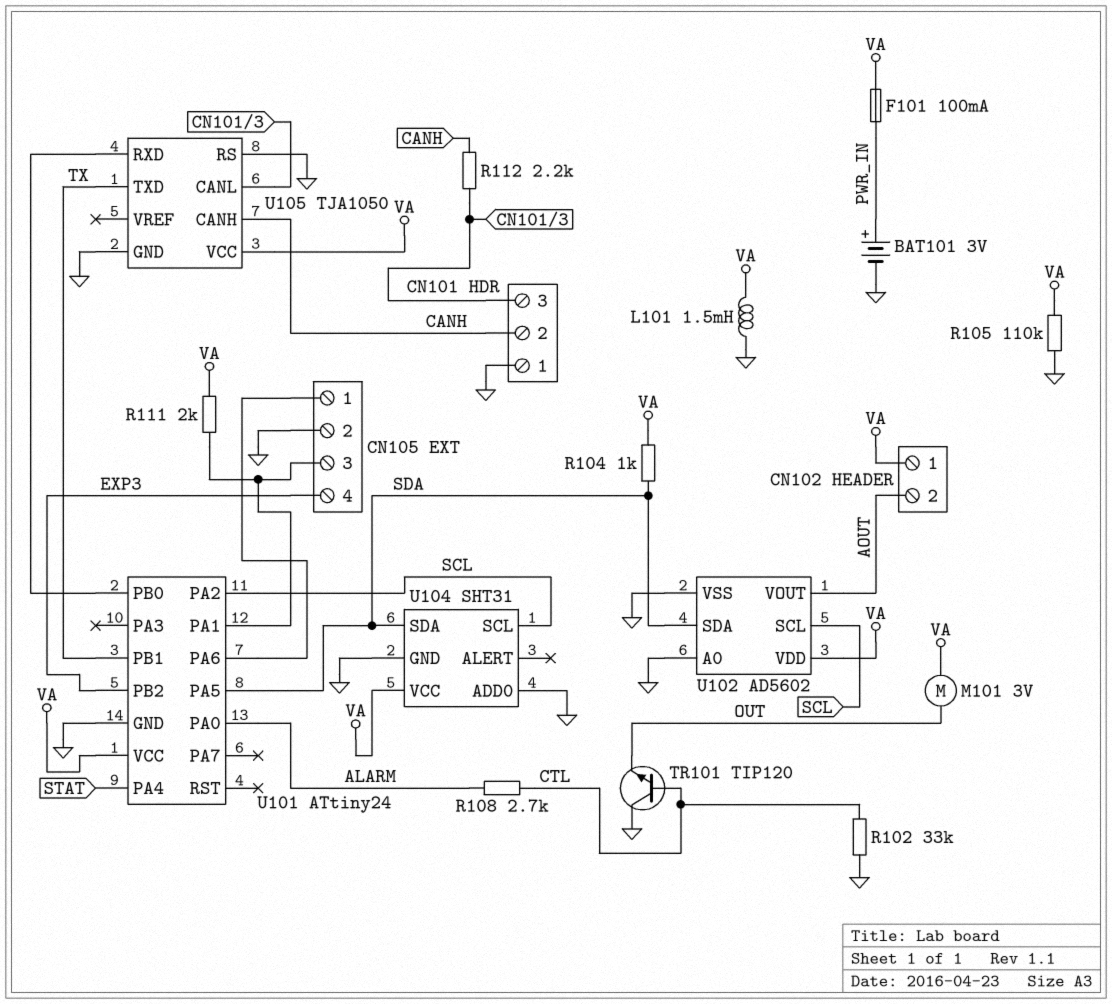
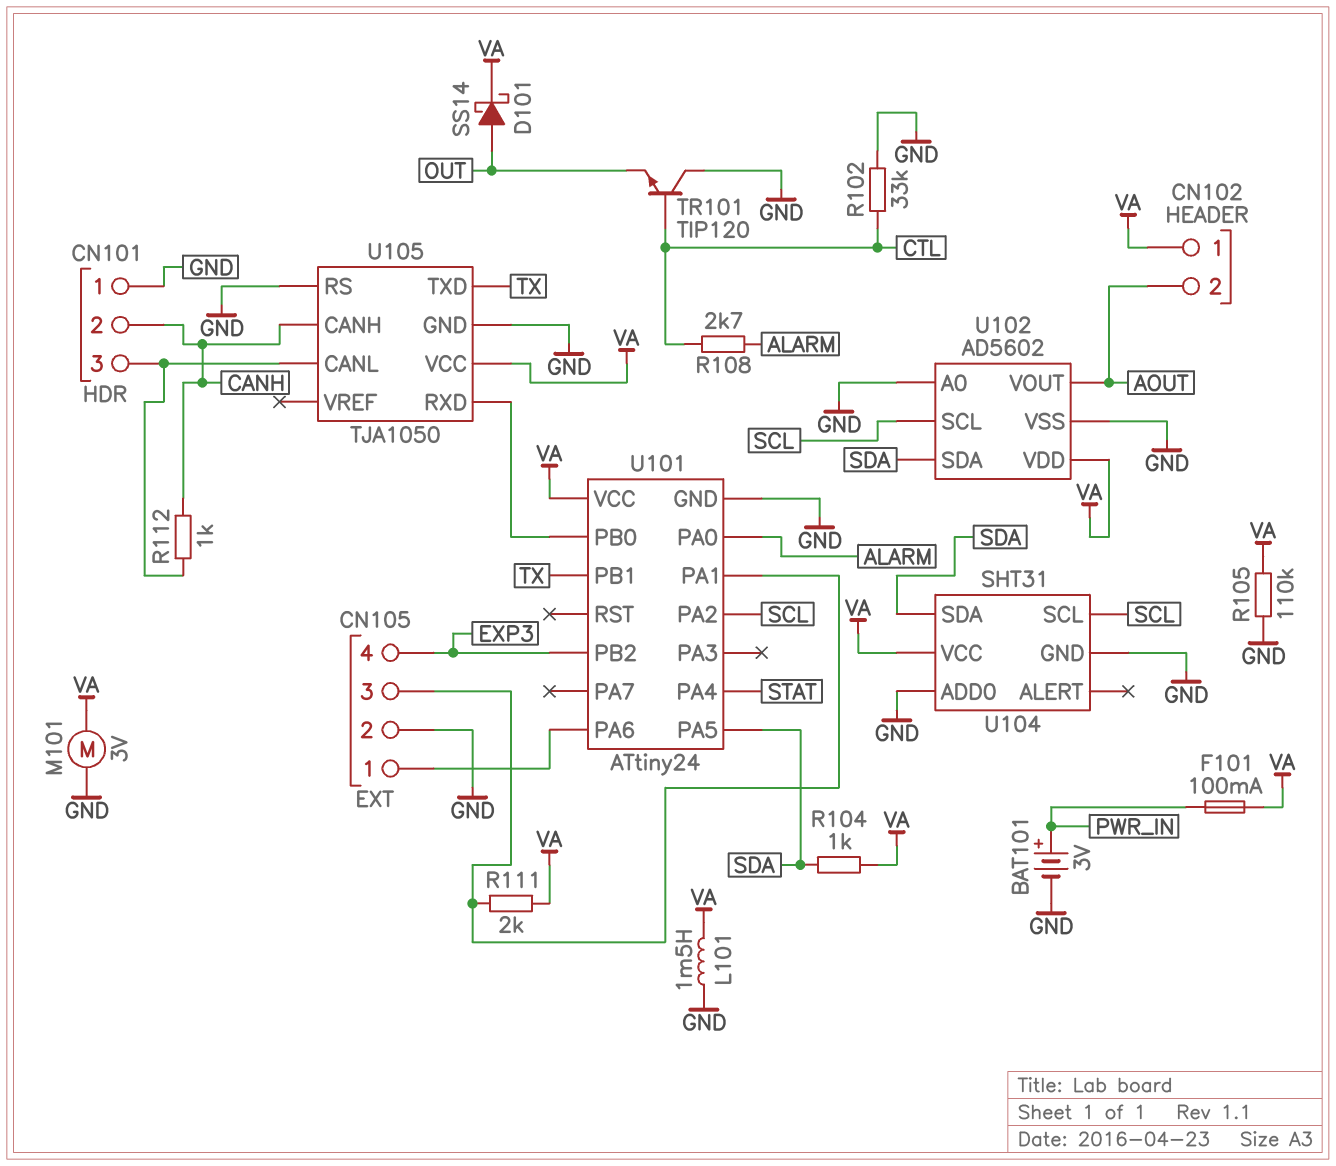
D101: none -> schottky SS14 (A OUT, K VA)
M101: motor 3V (OUT, VA) -> motor 3V (GND, VA)
R112: 2.2k (CANH, CN101/3) -> 1k (CANH, CN101/3)

